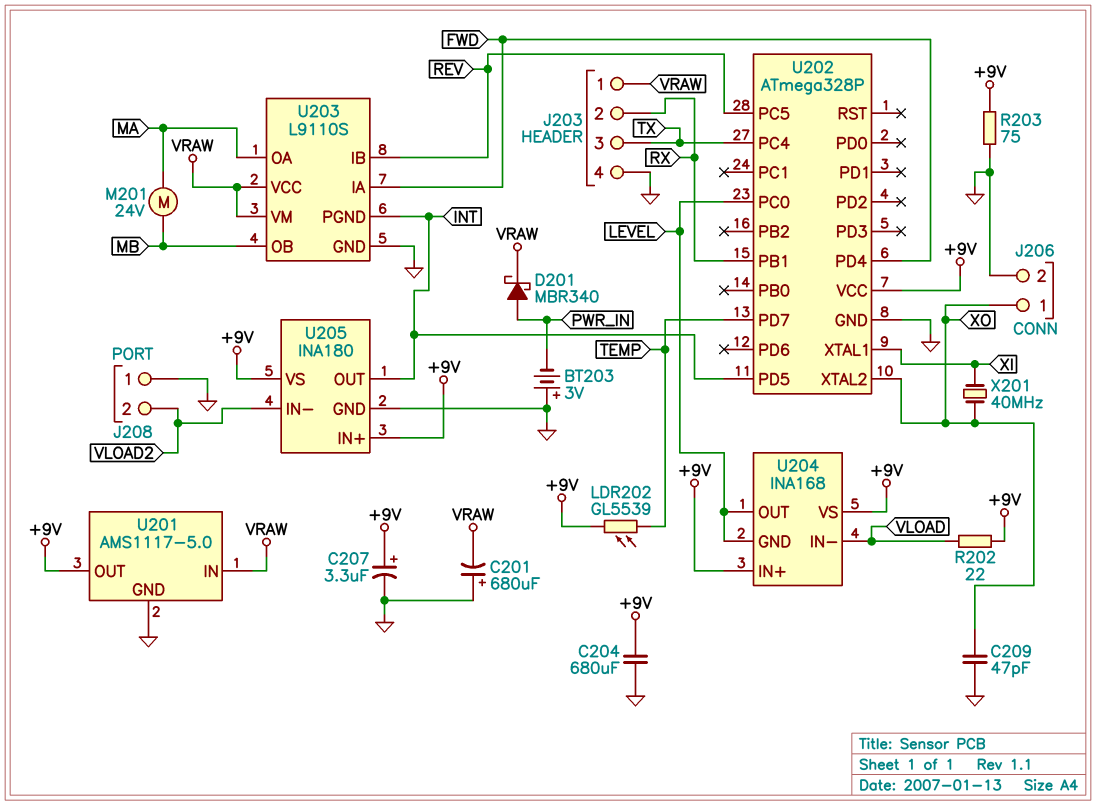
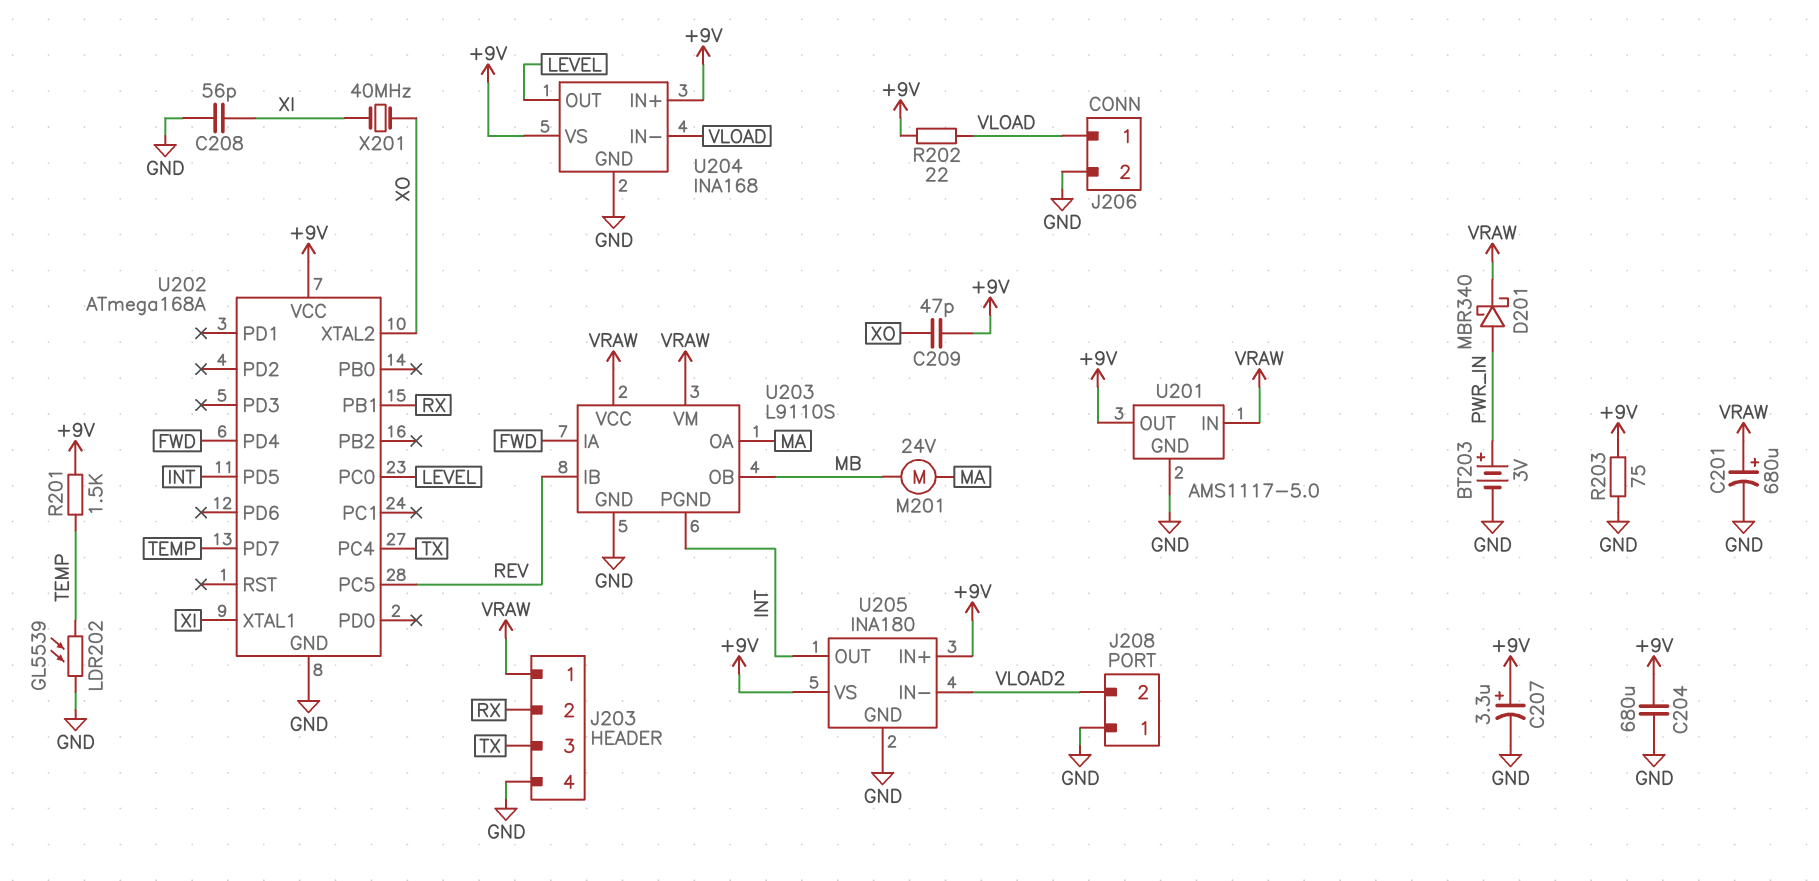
BT203: 3V (plus GND, minus PWR_IN) -> 3V (plus PWR_IN, minus GND)
C201: 680uF (plus GND, minus VRAW) -> 680uF (plus VRAW, minus GND)
C208: none -> 56pF (GND, XI)
C209: 47pF (GND, XO) -> 47pF (+9V, XO)
J206 pin 1: XO -> VLOAD
LDR202: GL5539 (+9V, TEMP) -> GL5539 (GND, TEMP)
R201: none -> 1.5k (+9V, TEMP)
U202: ATmega328P -> ATmega168A
U204 pin GND: LEVEL -> GND

